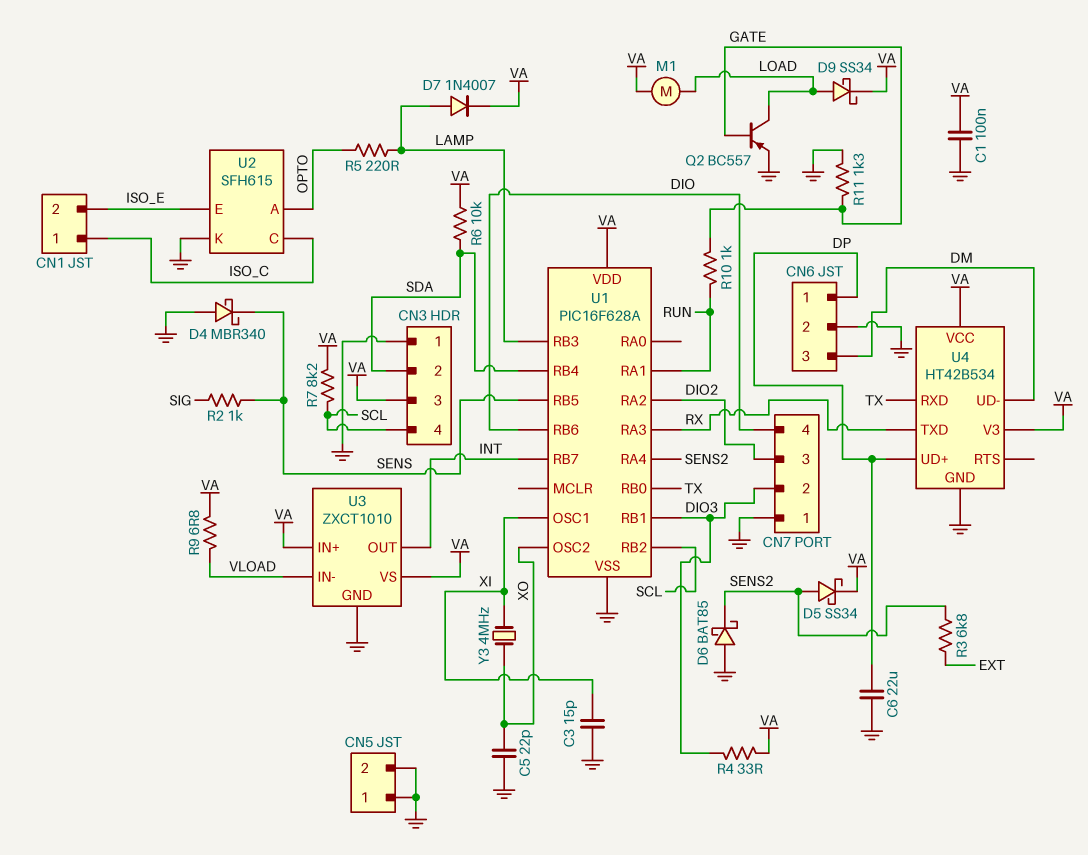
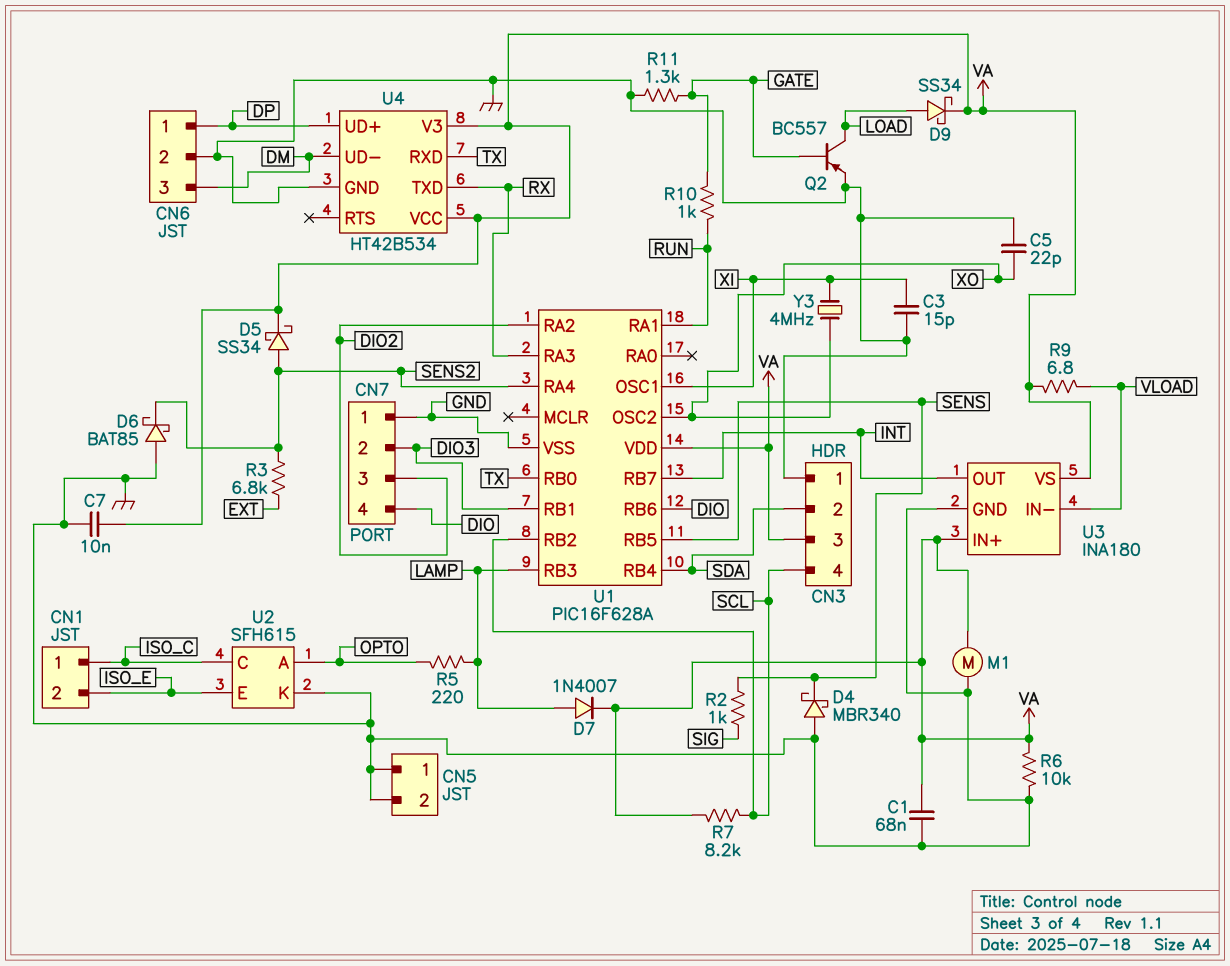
C1: 100nF (GND, VA) -> 68nF (GND, VA)
C6: 22uF (DP, GND) -> none
C7: none -> 10nF (GND, VA)
M1: motor (LOAD, VA) -> motor (GND, VA)
R4: 33 (DIO3, VA) -> none
R6: 10k (SDA, VA) -> 10k (GND, VA)
U3: ZXCT1010 -> INA180

